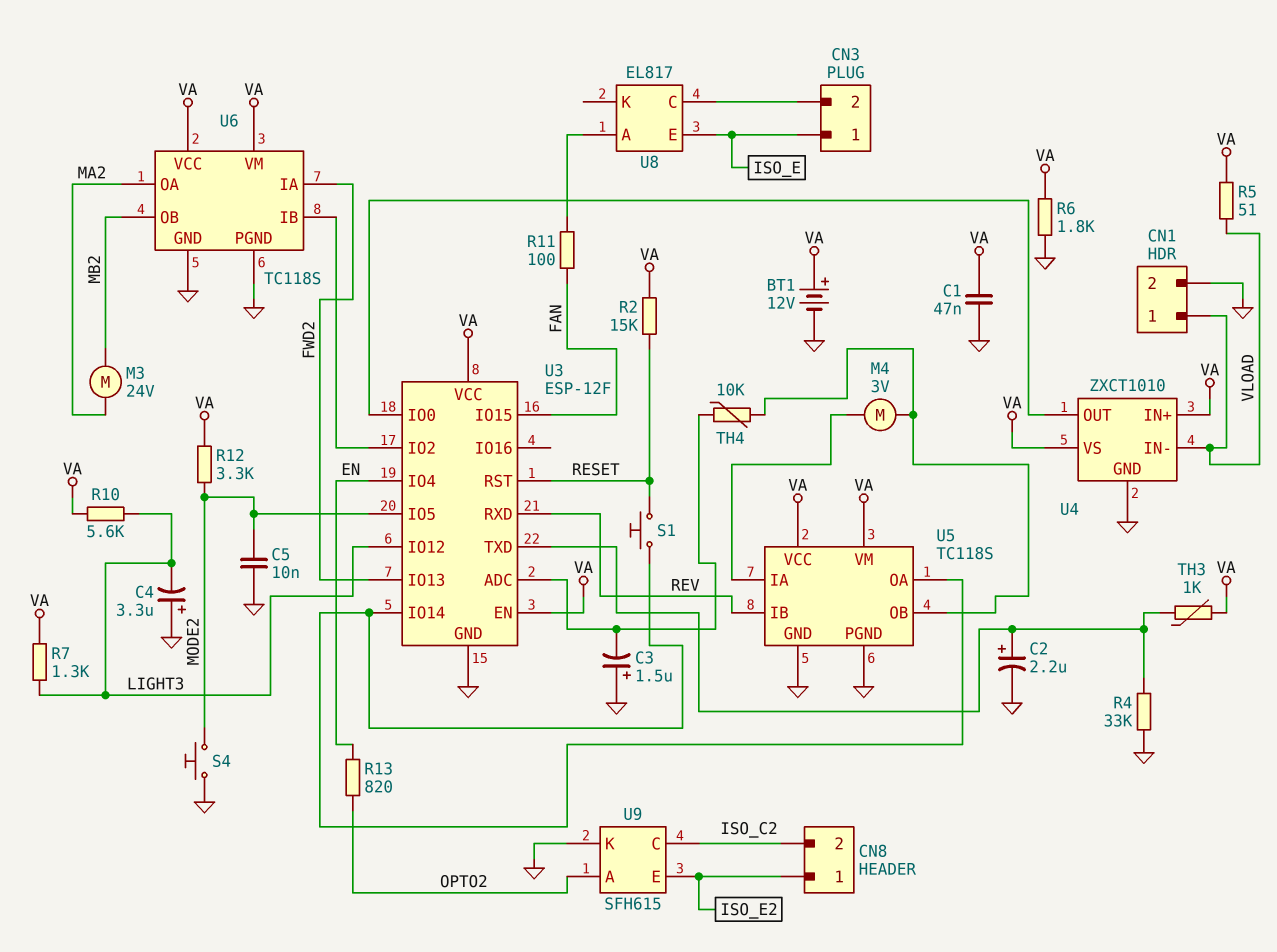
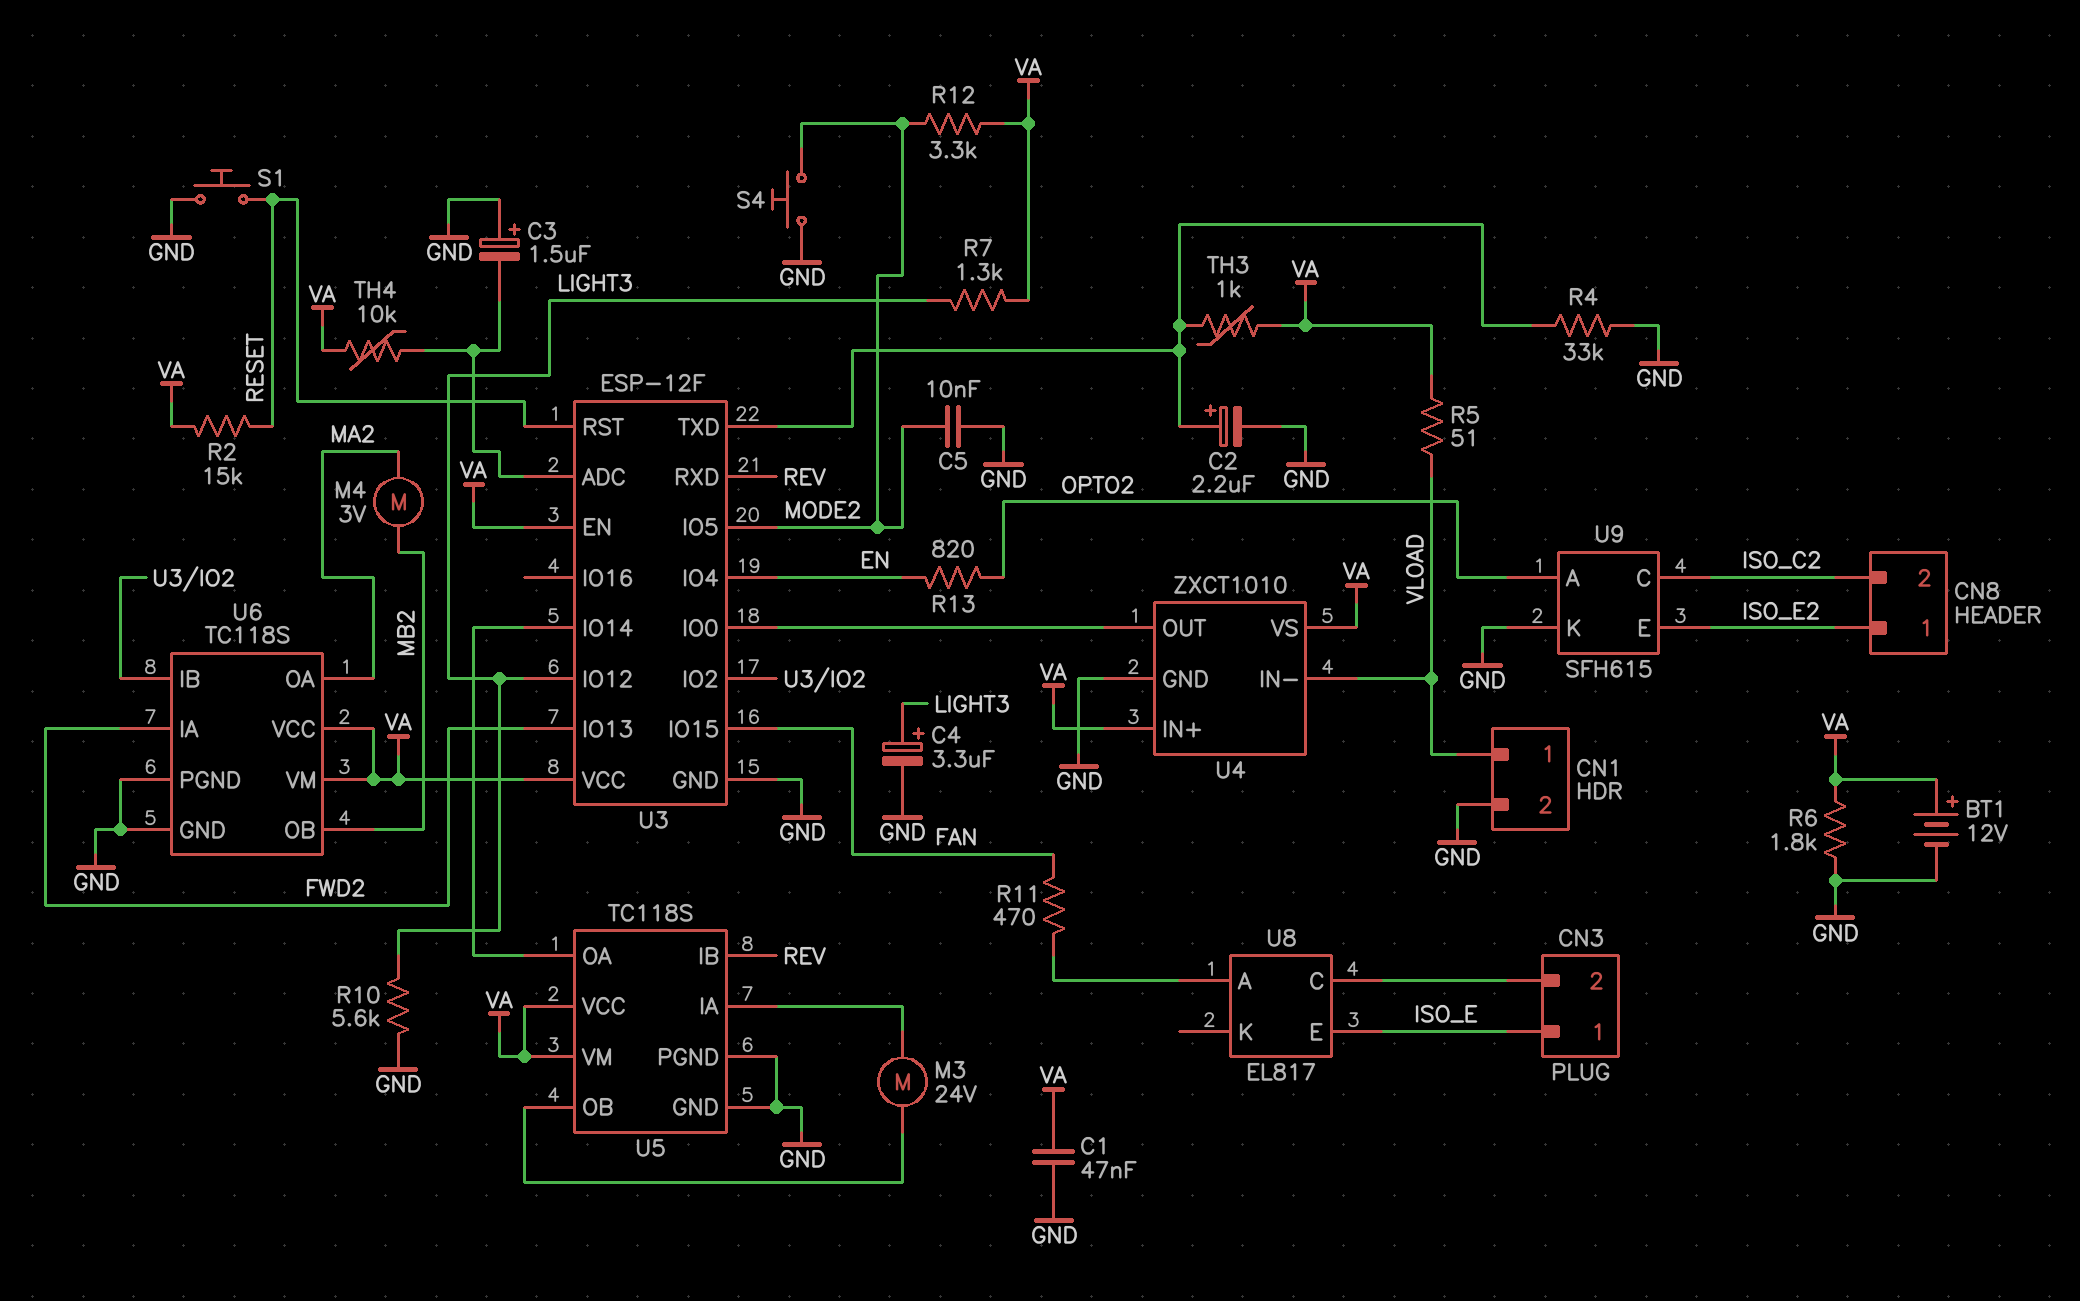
C4: 3.3uF (plus GND, minus LIGHT3) -> 3.3uF (plus LIGHT3, minus GND)
M3: motor 24V (MA2, MB2) -> motor 24V (U5/IA, U5/OB)
M4: motor 3V (U5/IA, U5/OB) -> motor 3V (MA2, MB2)
R10: 5.6k (LIGHT3, VA) -> 5.6k (GND, LIGHT3)
R11: 100 (FAN, U8/A) -> 470 (FAN, U8/A)
S1: button (RESET, U3/IO14) -> button (GND, RESET)
TH4: 10k (U3/ADC, U5/OB) -> 10k (U3/ADC, VA)

